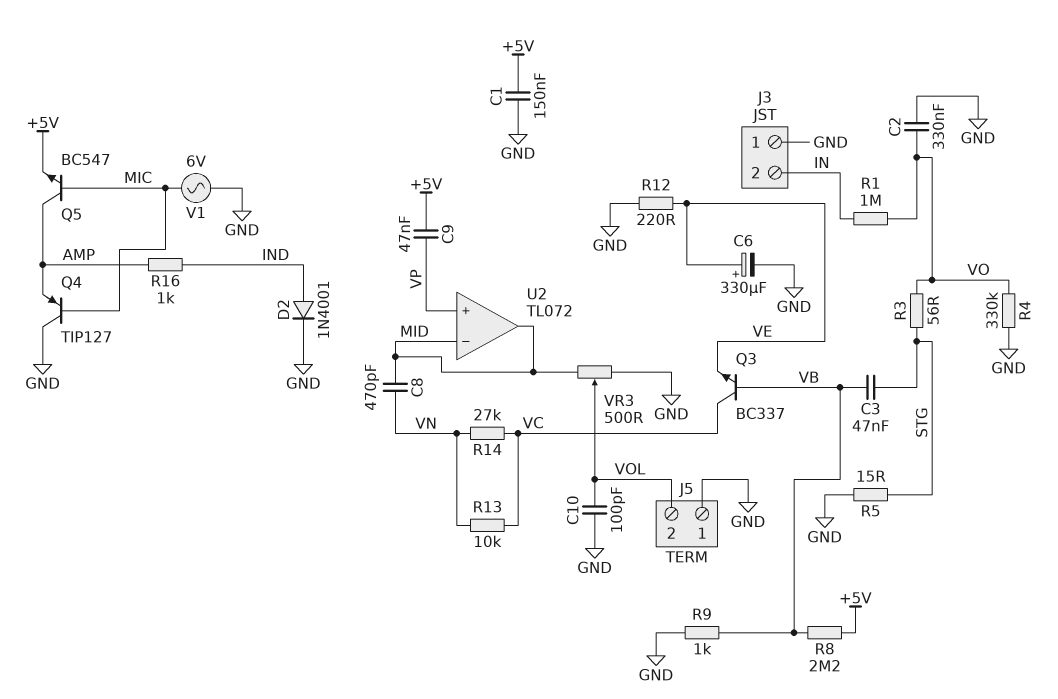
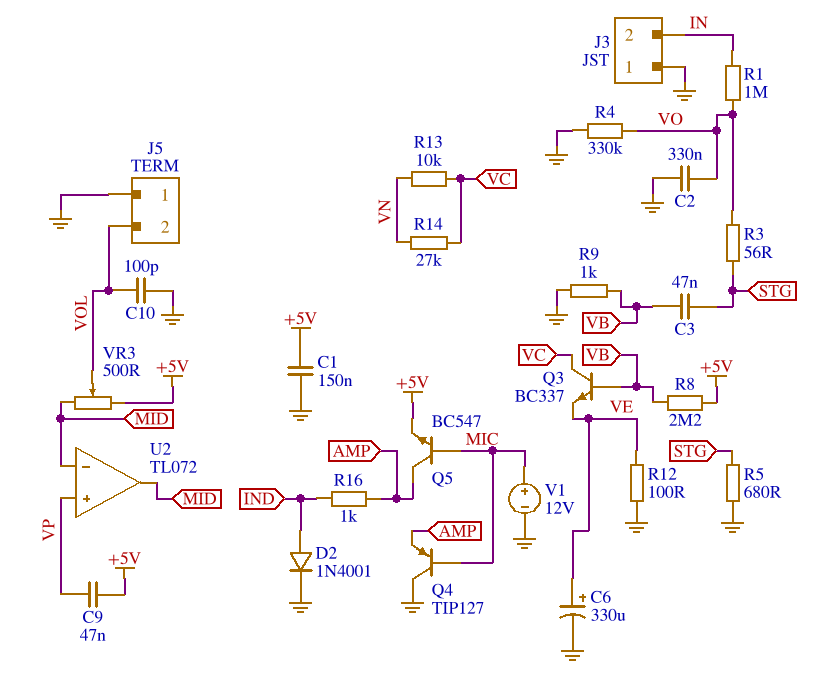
C8: 470pF (MID, VN) -> none
R5: 15 (GND, STG) -> 680 (GND, STG)
R12: 220 (GND, VE) -> 100 (GND, VE)
V1: AC 6V (GND, MIC) -> 12V (plus MIC, minus GND)
VR3: 500 (GND, MID, wiper VOL) -> 500 (+5V, MID, wiper VOL)

